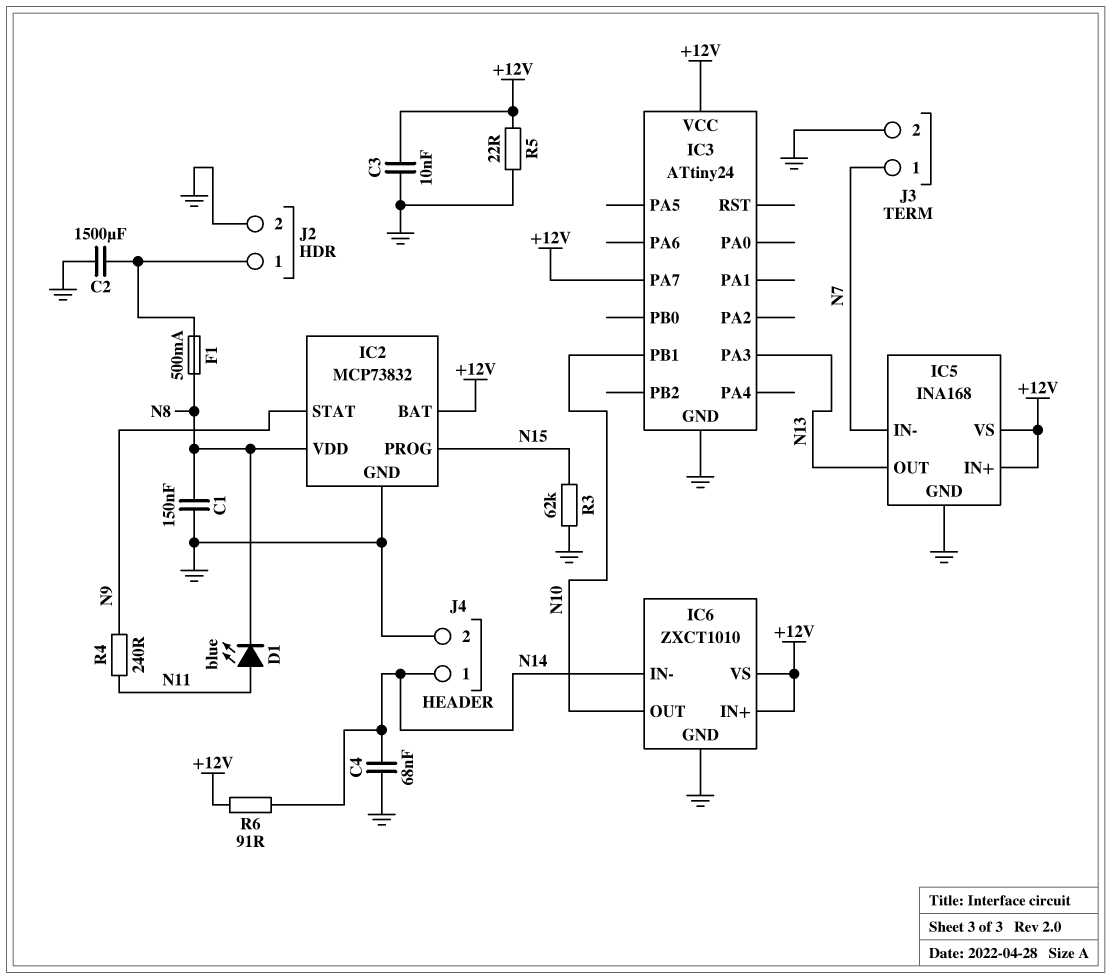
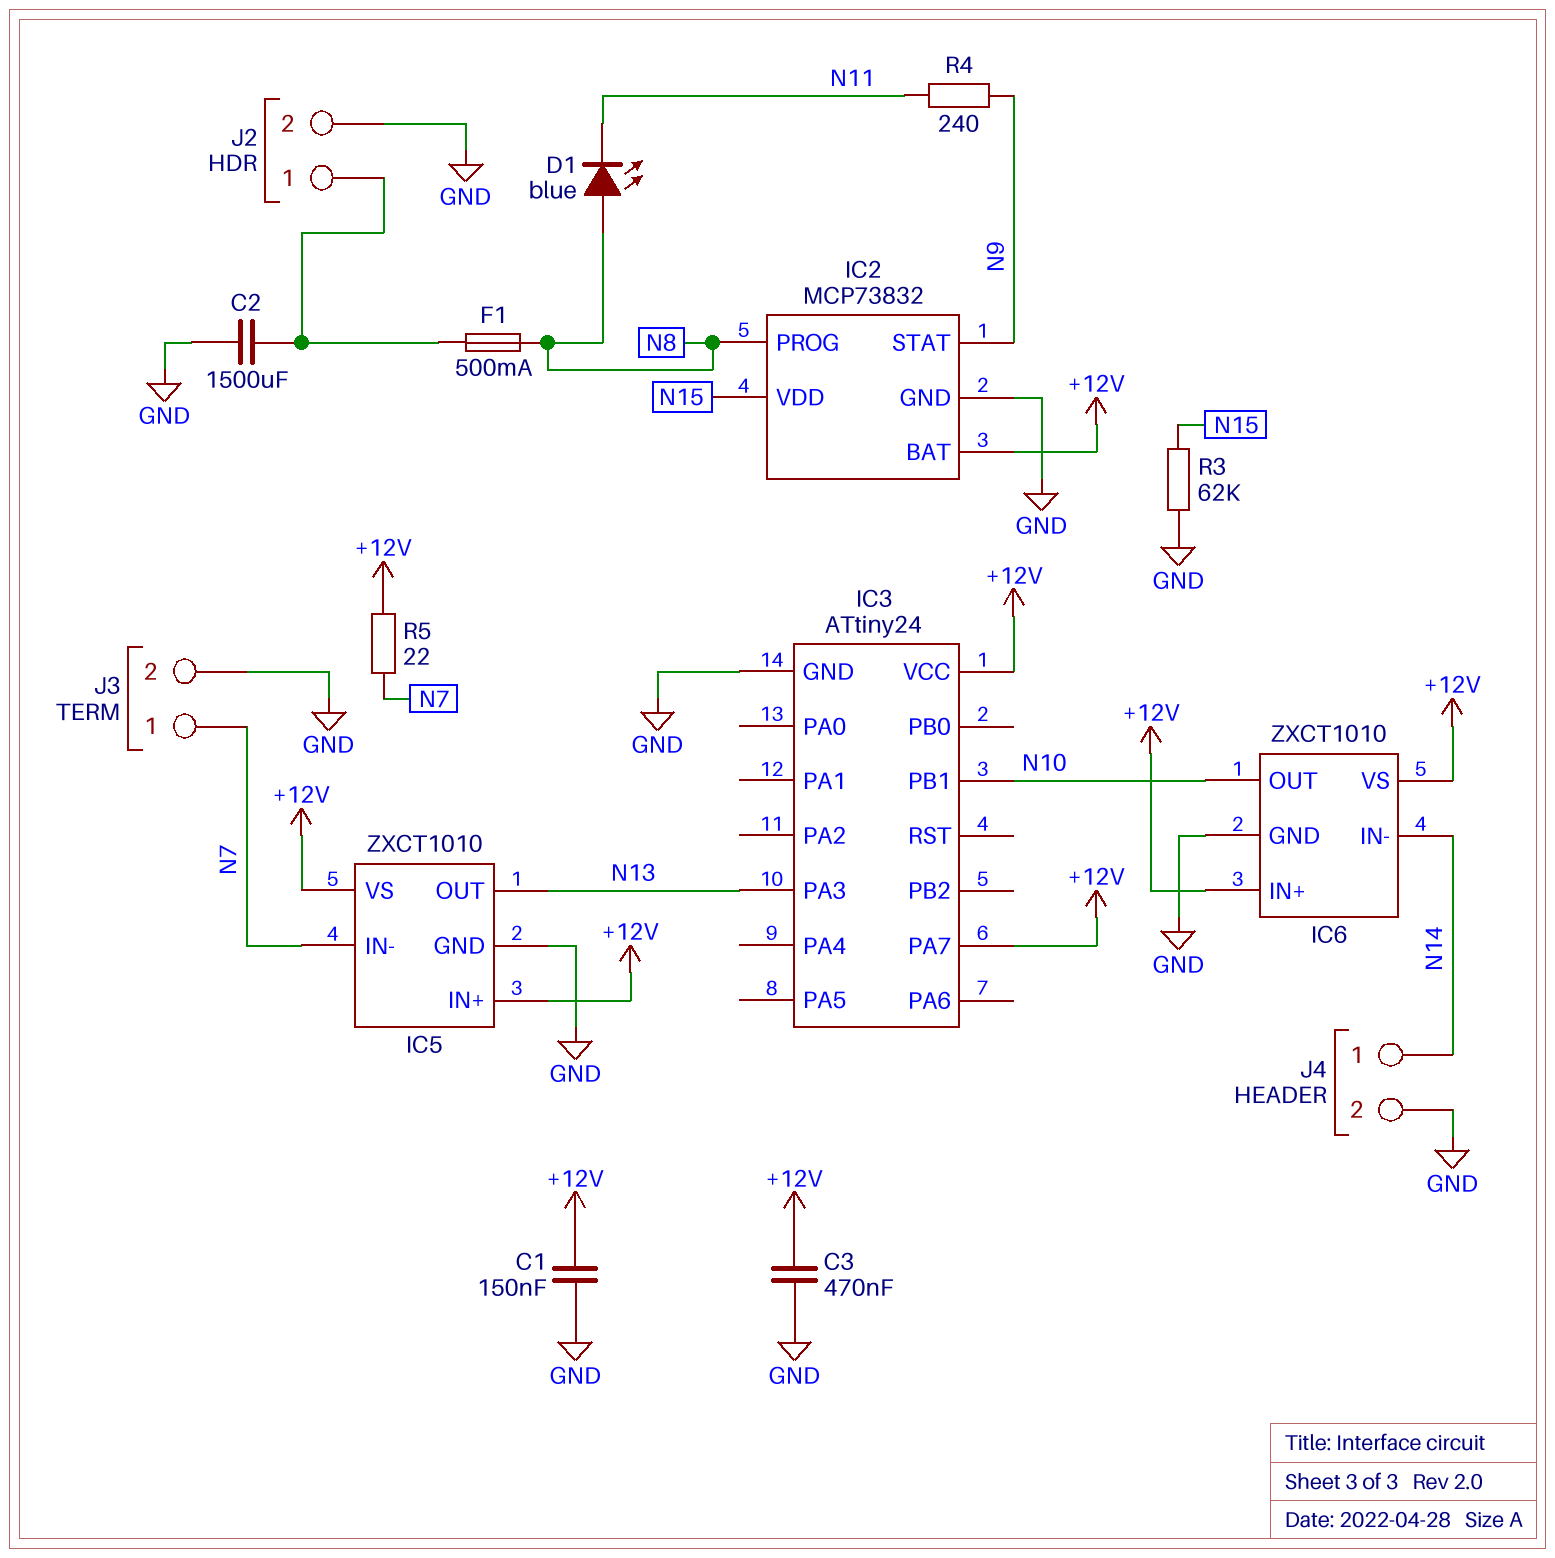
C1: 150nF (GND, N8) -> 150nF (+12V, GND)
C3: 10nF (+12V, GND) -> 470nF (+12V, GND)
C4: 68nF (GND, N14) -> none
D1: LED blue (A N11, K N8) -> LED blue (A N8, K N11)
IC2 pin PROG: N15 -> N8
IC2 pin VDD: N8 -> N15
IC5: INA168 -> ZXCT1010
R5: 22 (+12V, GND) -> 22 (+12V, N7)
R6: 91 (+12V, N14) -> none

